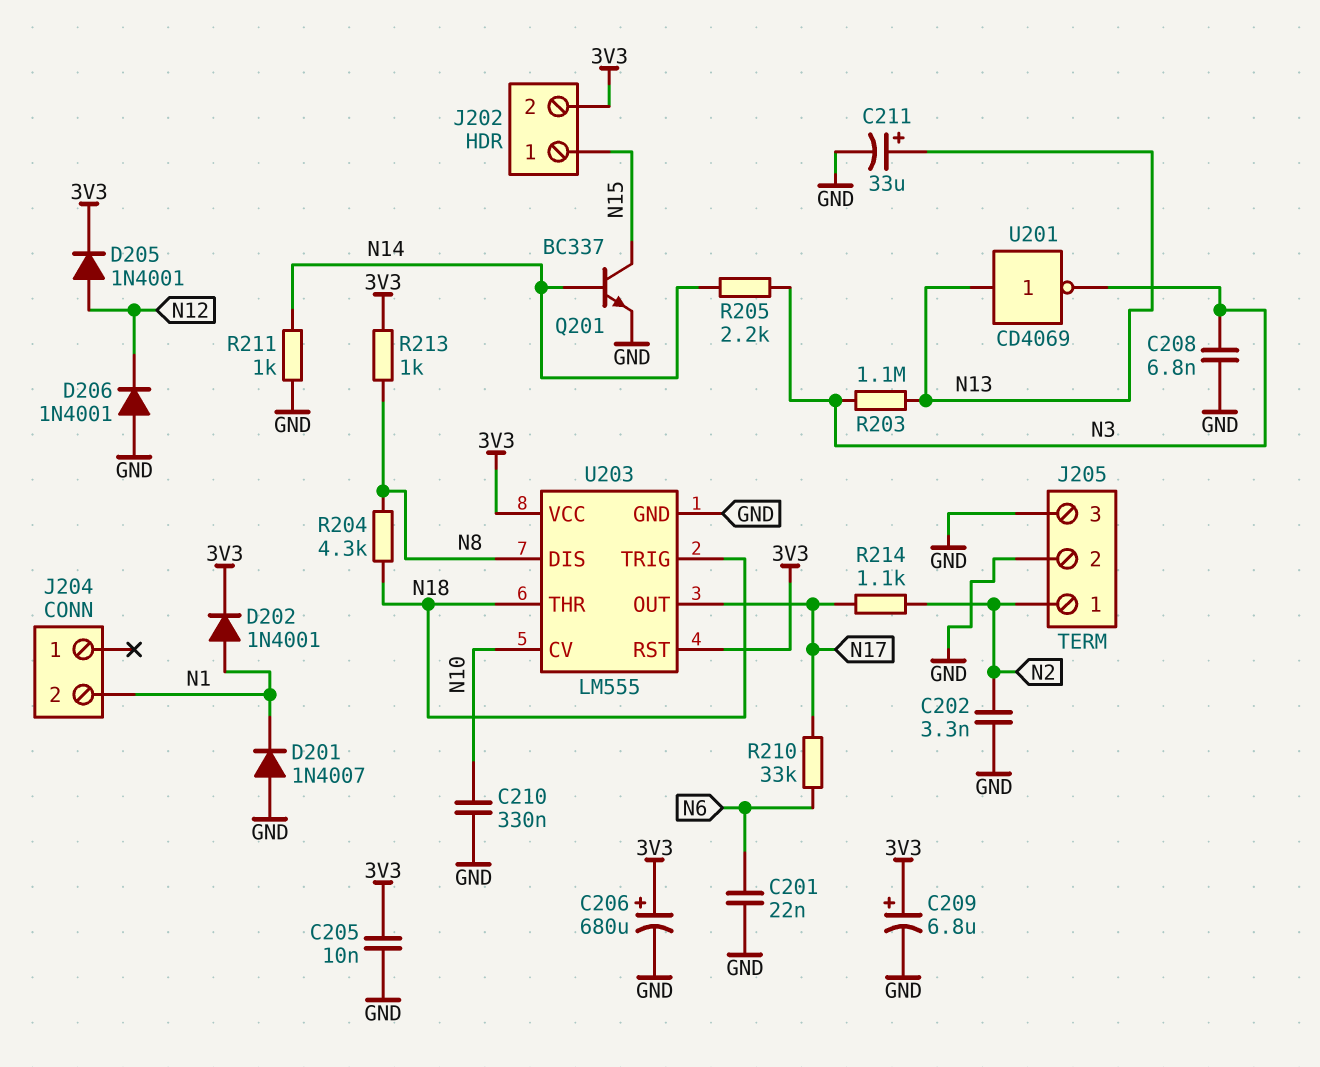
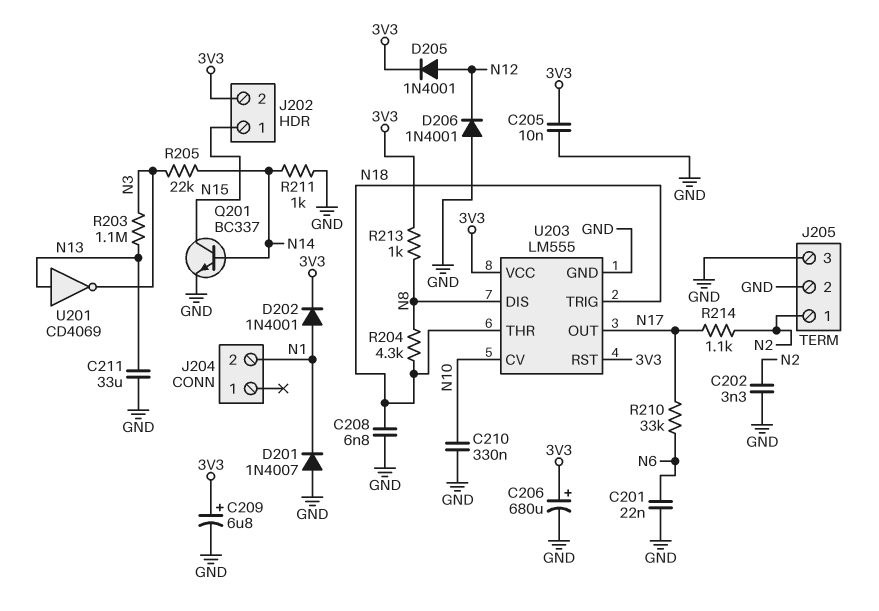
C208: 6.8nF (GND, N3) -> 6.8nF (GND, N18)
C211: 33uF (plus N13, minus GND) -> 33uF (GND, N13)
R205: 2.2k (N3, N14) -> 22k (N3, N14)

